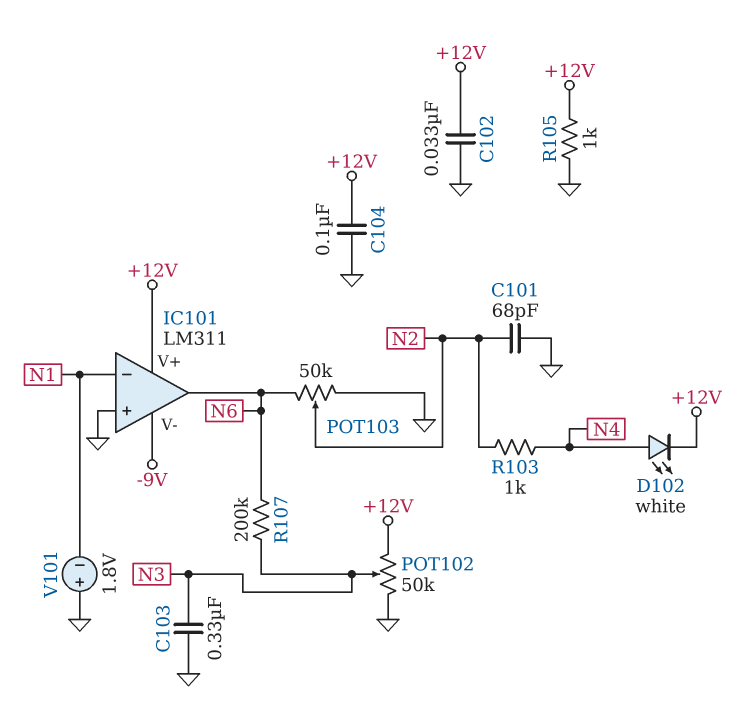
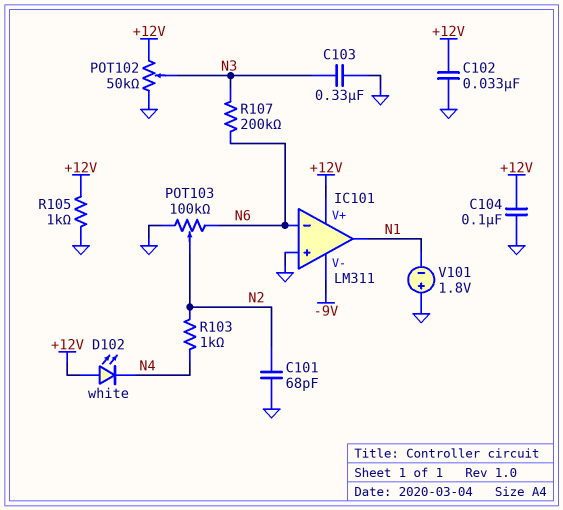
D102: LED white (A N4, K +12V) -> LED white (A +12V, K N4)
IC101 pin in-: N1 -> N6
IC101 pin out: N6 -> N1
POT103: 50k (GND, N6, wiper N2) -> 100k (GND, N6, wiper N2)

